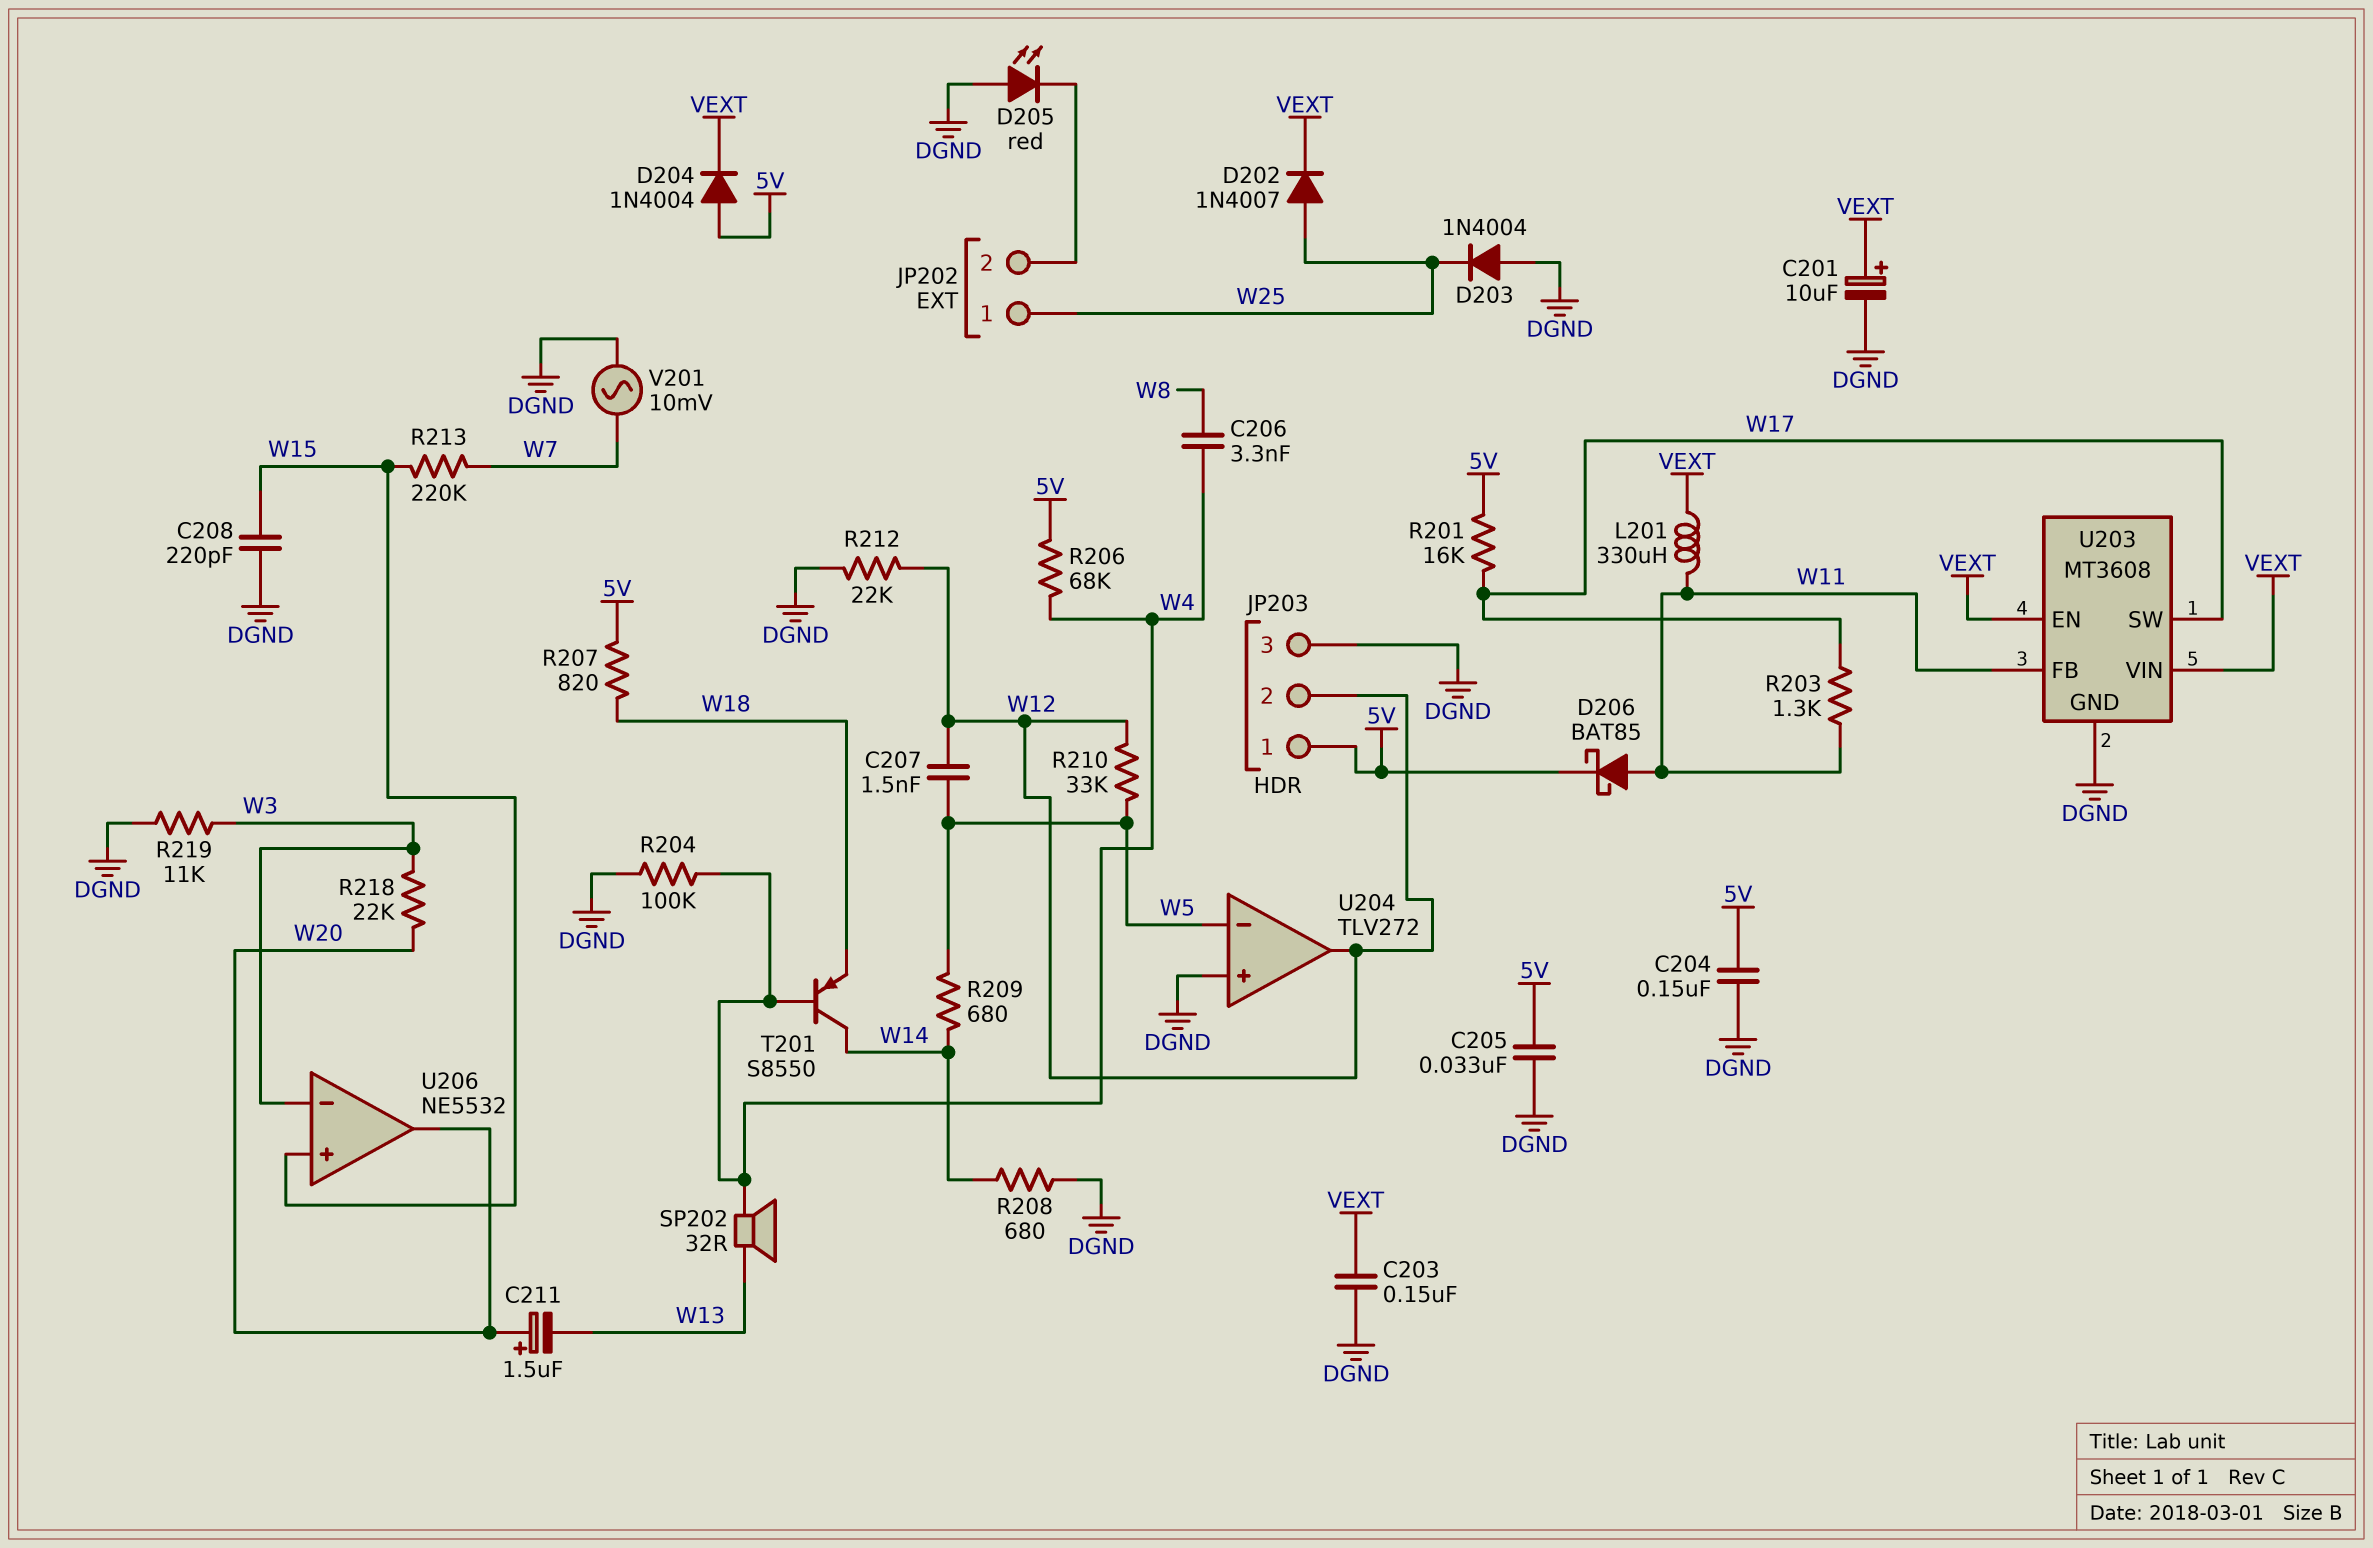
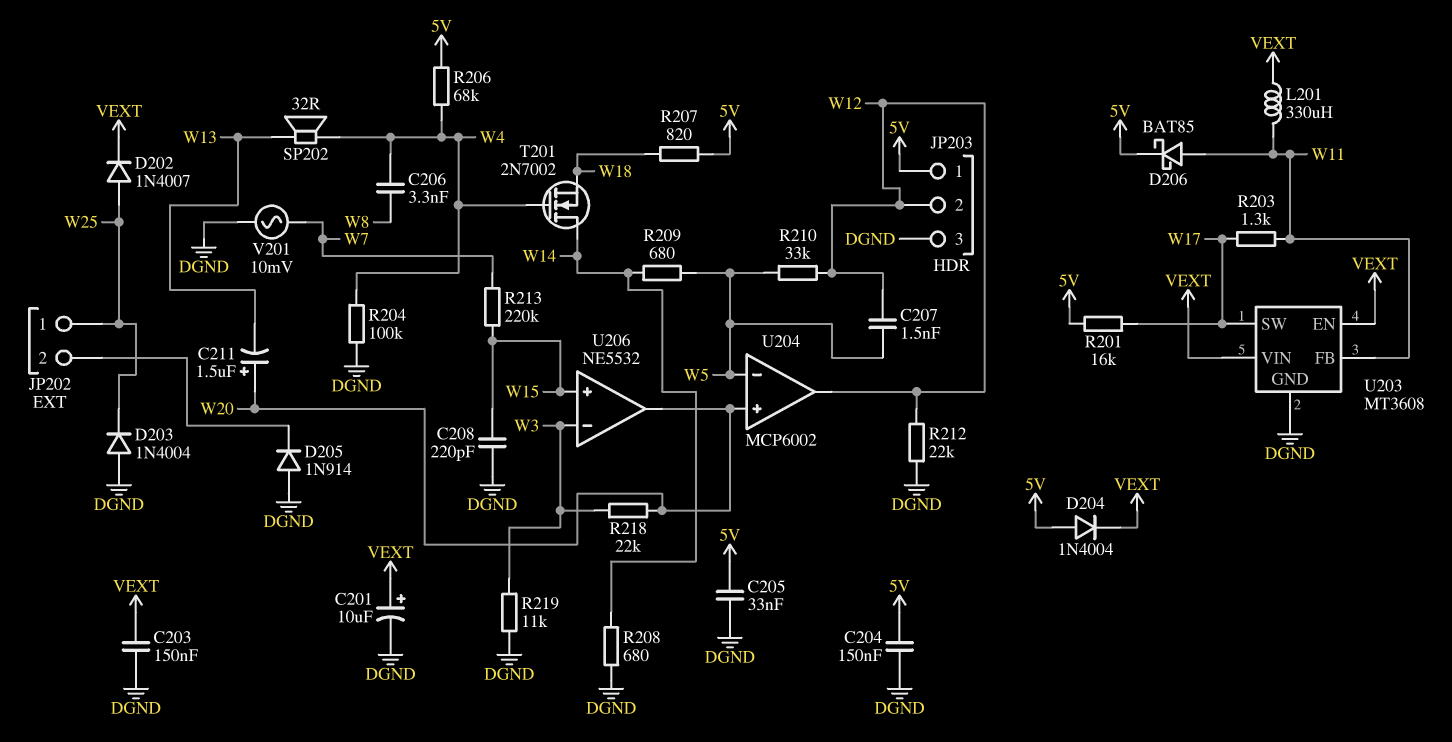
D205: LED red (A DGND, K JP202/2) -> diode 1N914 (A DGND, K JP202/2)
T201: PNP S8550 (B W4, C W14, E W18) -> NMOS 2N7002 (G W4, D W14, S W18)
U204: TLV272 -> MCP6002
U204 pin in+: DGND -> W20

